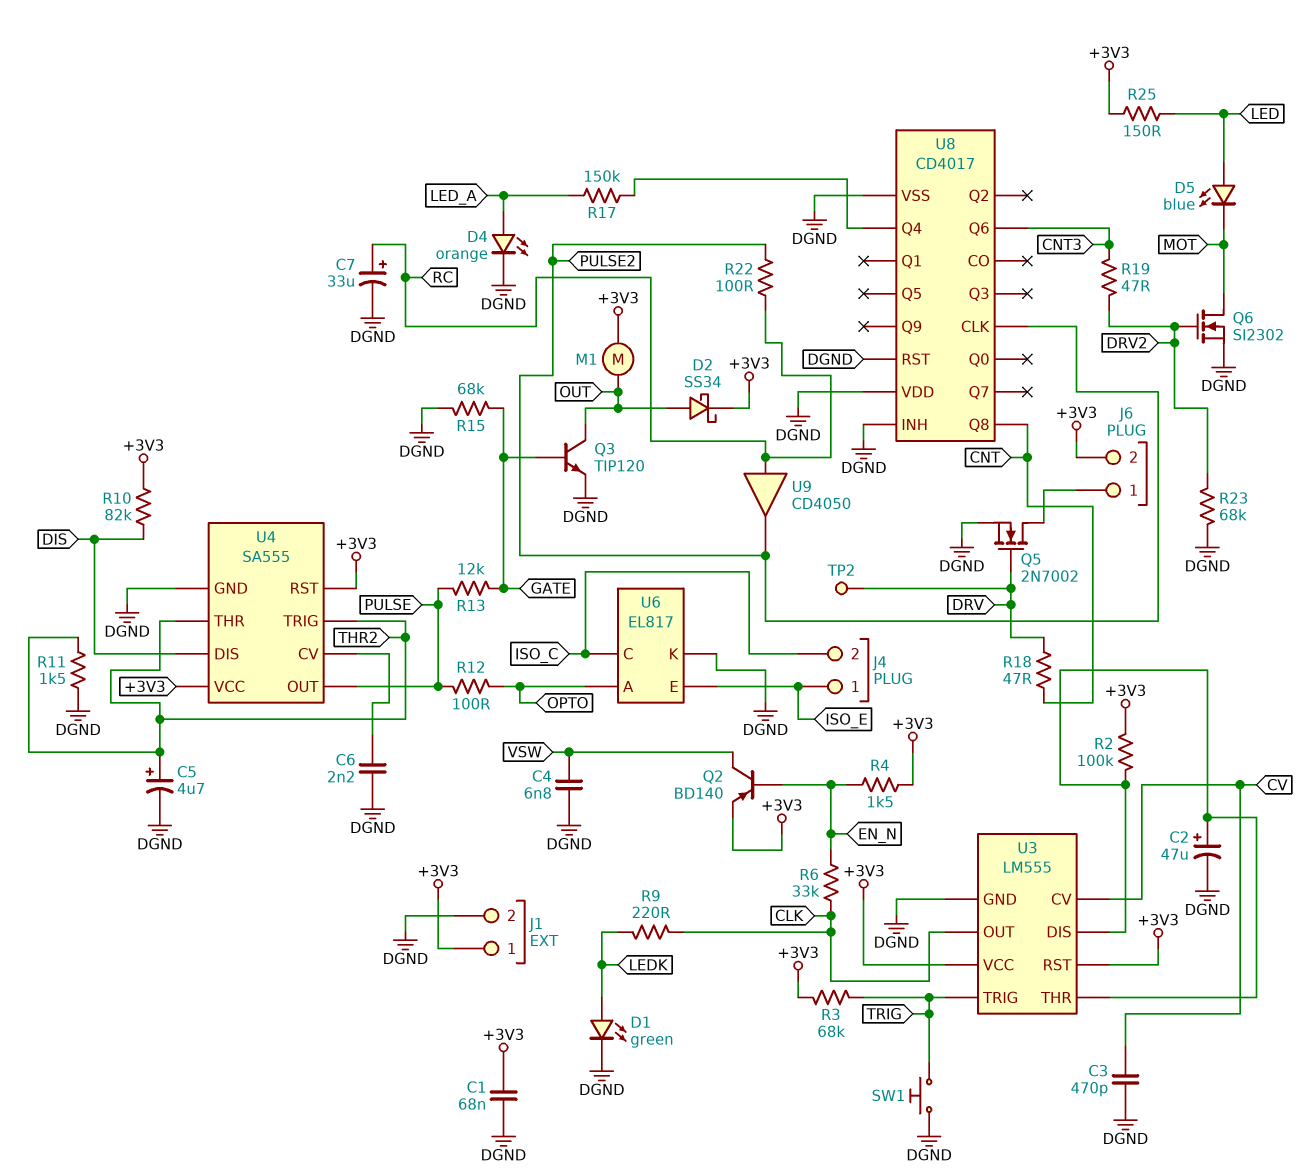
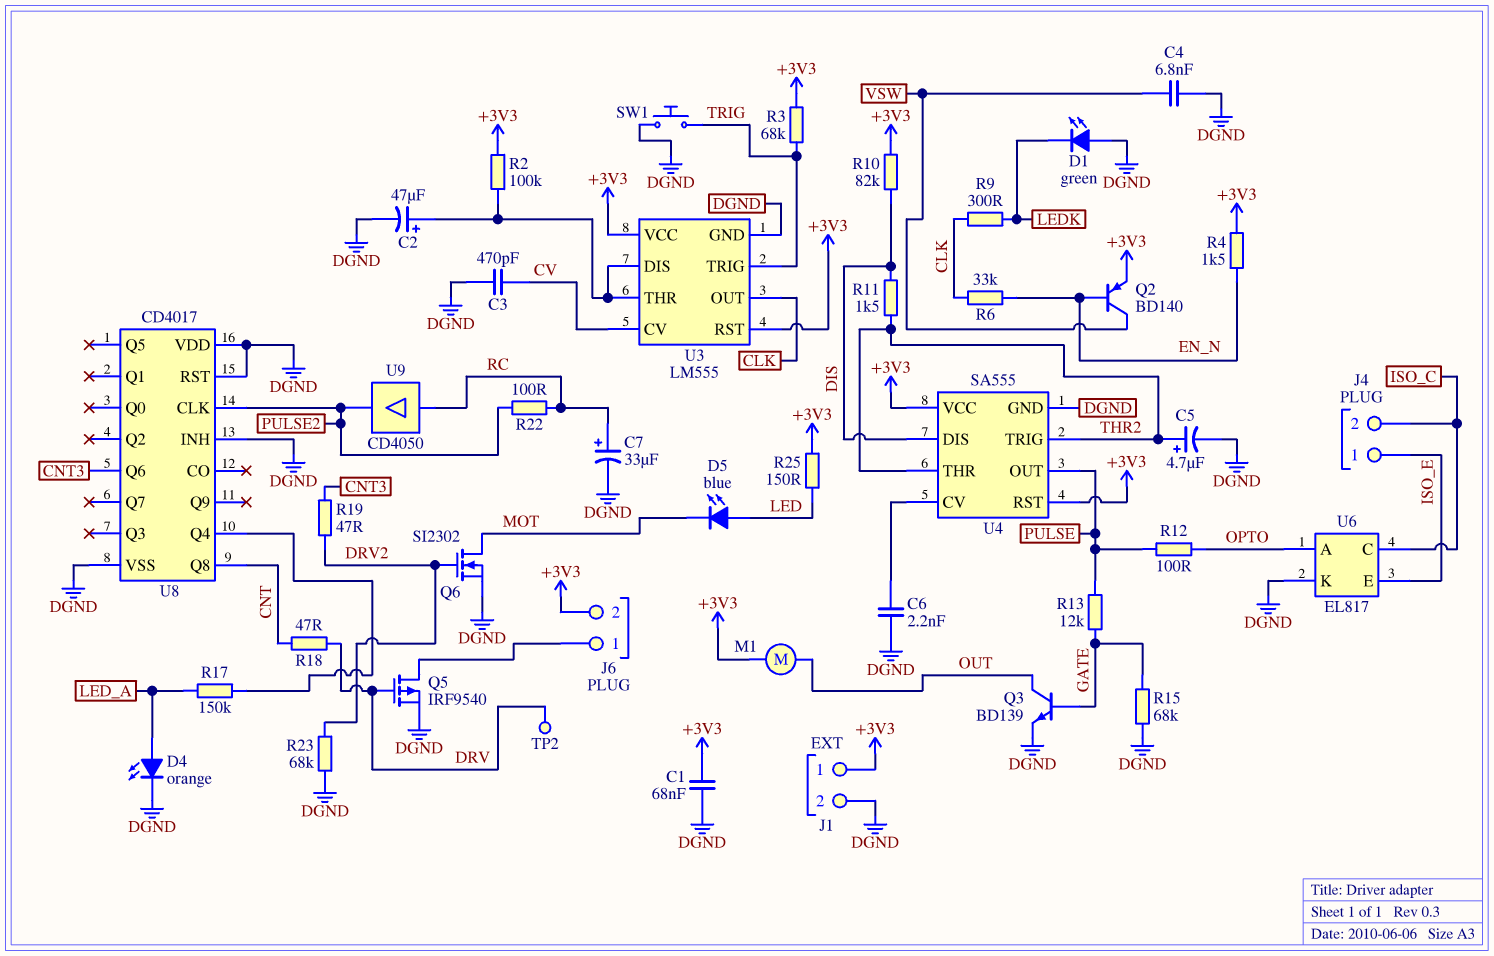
D1: LED green (A LEDK, K DGND) -> LED green (A DGND, K LEDK)
D2: schottky SS34 (A OUT, K +3V3) -> none
Q3: NPN TIP120 (B GATE, C OUT, E DGND) -> NPN BD139 (B GATE, C OUT, E DGND)
Q5: NMOS 2N7002 (G DRV, D J6/1, S DGND) -> PMOS IRF9540 (G DRV, D J6/1, S DGND)
R9: 220 (CLK, LEDK) -> 300 (CLK, LEDK)
R11: 1.5k (DGND, THR2) -> 1.5k (DIS, THR2)

